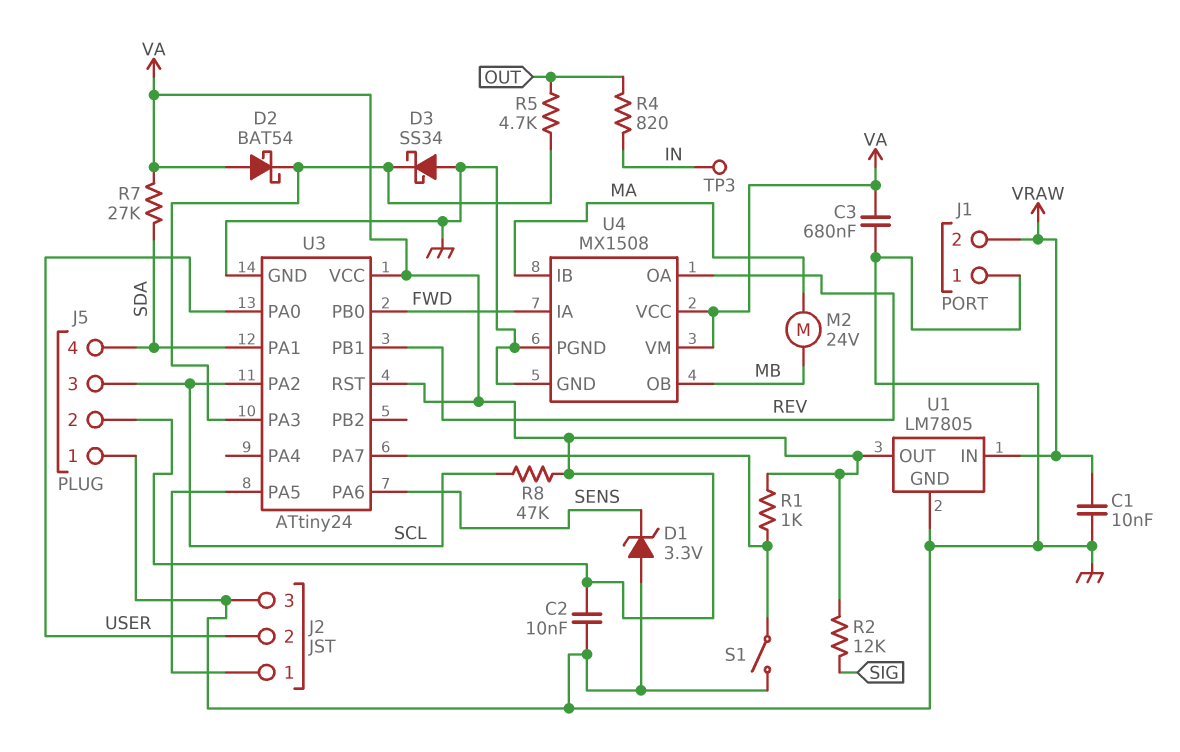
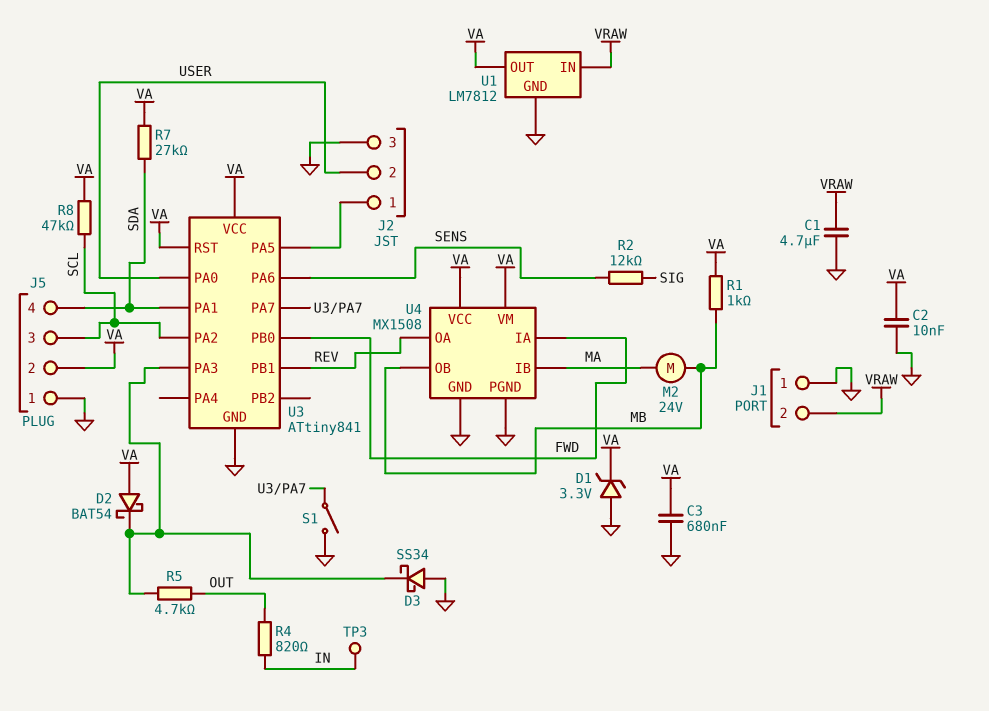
C1: 10nF (GND, VRAW) -> 4.7uF (GND, VRAW)
D1: zener 3.3V (A GND, K SENS) -> zener 3.3V (A GND, K VA)
R1: 1k (U3/PA7, VA) -> 1k (MB, VA)
R2: 12k (SIG, VA) -> 12k (SENS, SIG)
U1: LM7805 -> LM7812
U3: ATtiny24 -> ATtiny841

